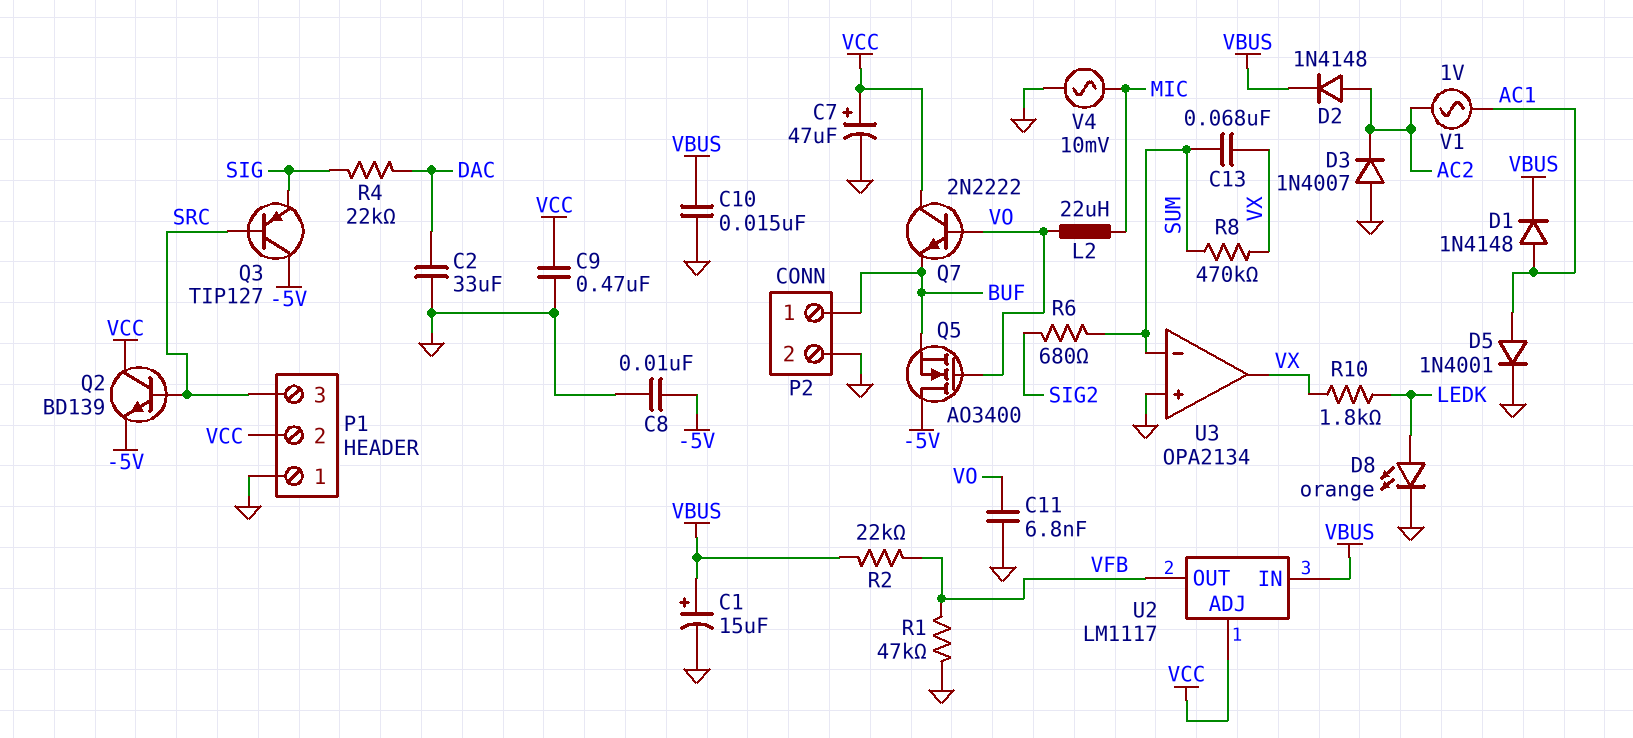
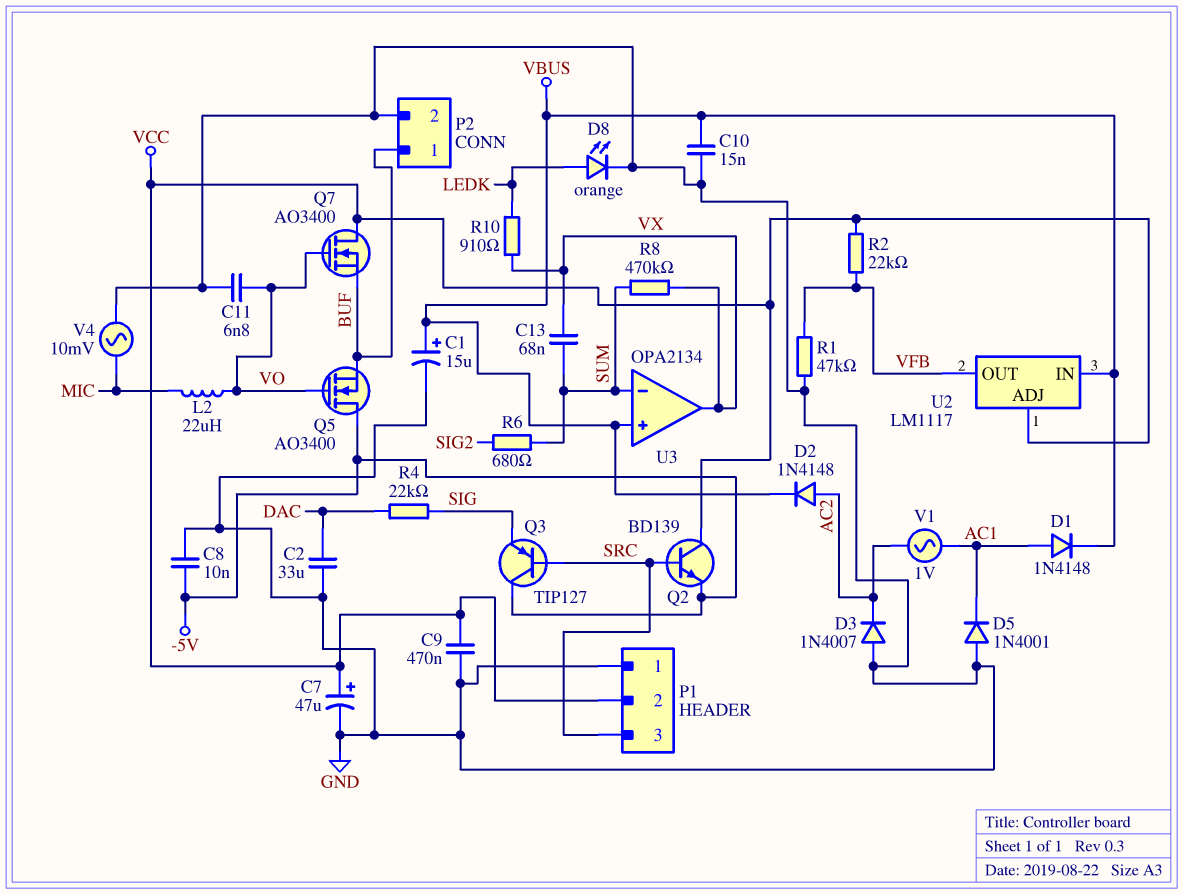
D5: diode 1N4001 (A AC1, K GND) -> diode 1N4001 (A GND, K AC1)
Q7: NPN 2N2222 (B VO, C VCC, E BUF) -> NMOS AO3400 (G VO, D VCC, S BUF)
R2: 22k (VBUS, VFB) -> 22k (VCC, VFB)
R10: 1.8k (LEDK, VX) -> 910 (LEDK, VX)
U3 pin in+: GND -> VBUS

